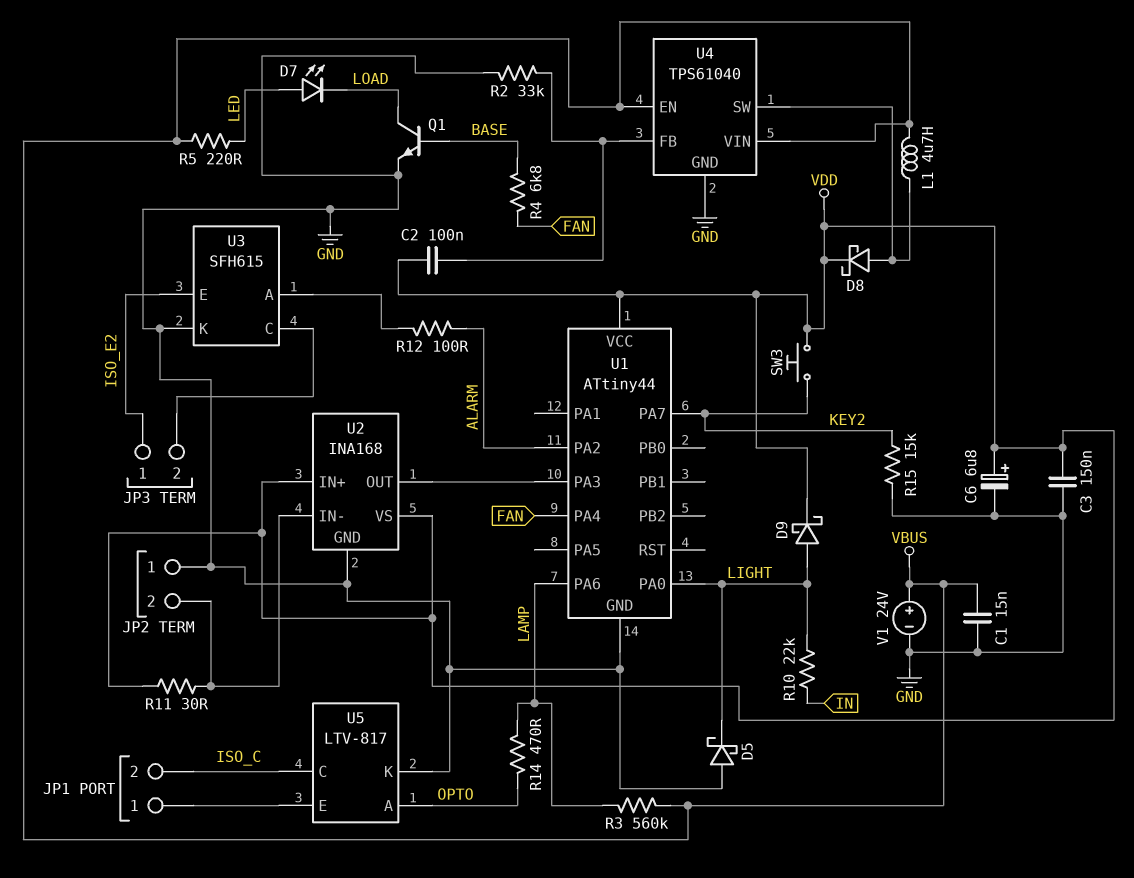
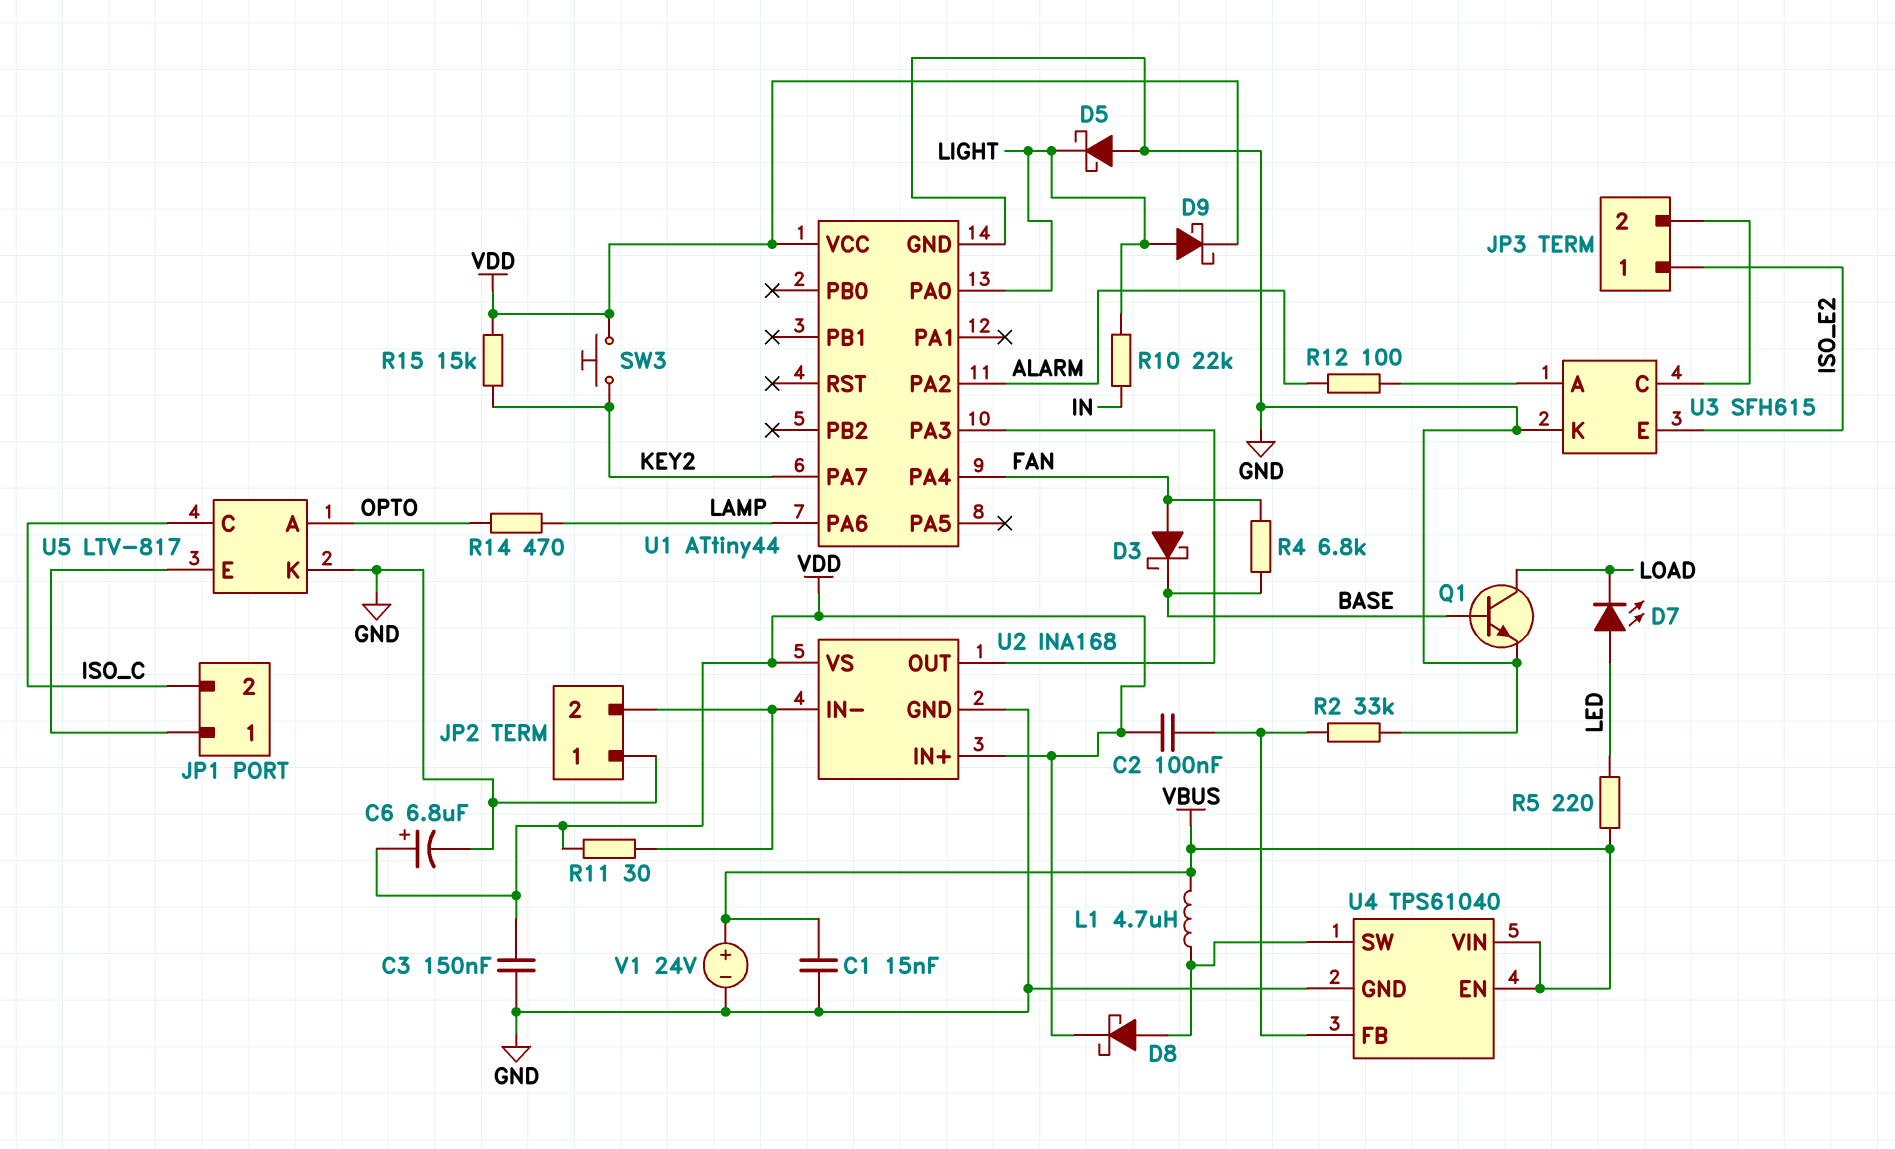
D3: none -> schottky (A FAN, K BASE)
R3: 560k (LAMP, VBUS) -> none
R15: 15k (GND, KEY2) -> 15k (KEY2, VDD)

